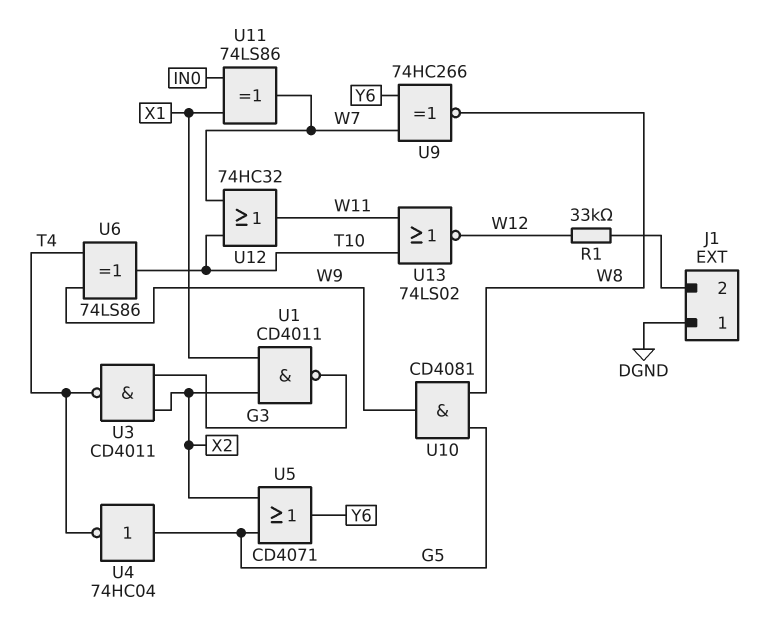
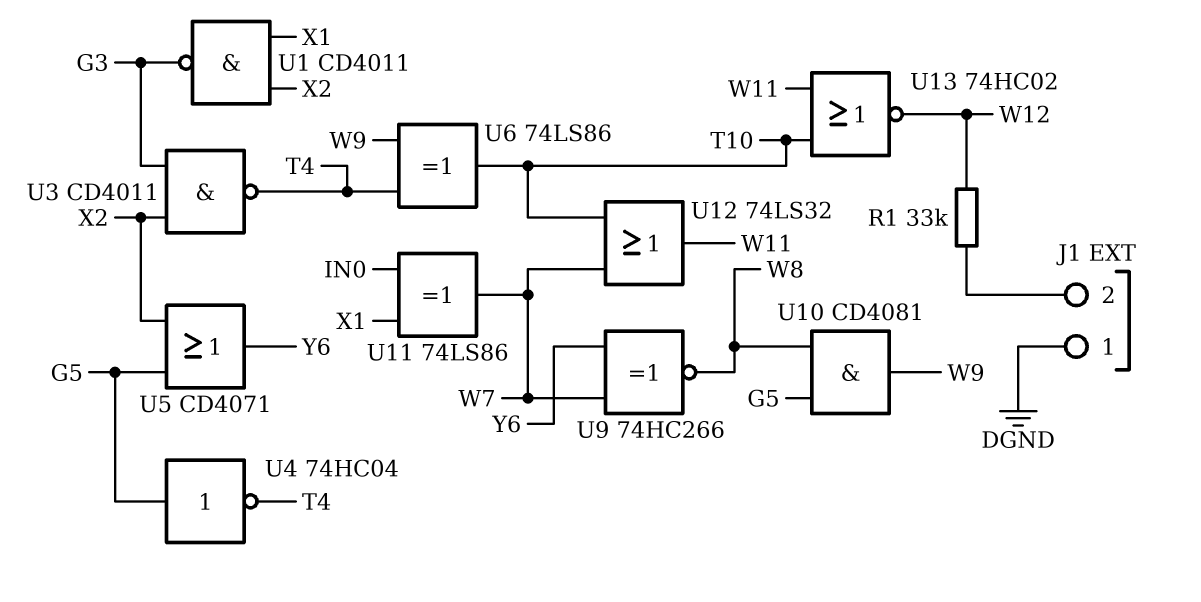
U12: OR 74HC32 (in T10, in W7, out W11) -> OR 74LS32 (in T10, in W7, out W11)
U13: NOR 74LS02 (in T10, in W11, out W12) -> NOR 74HC02 (in T10, in W11, out W12)

